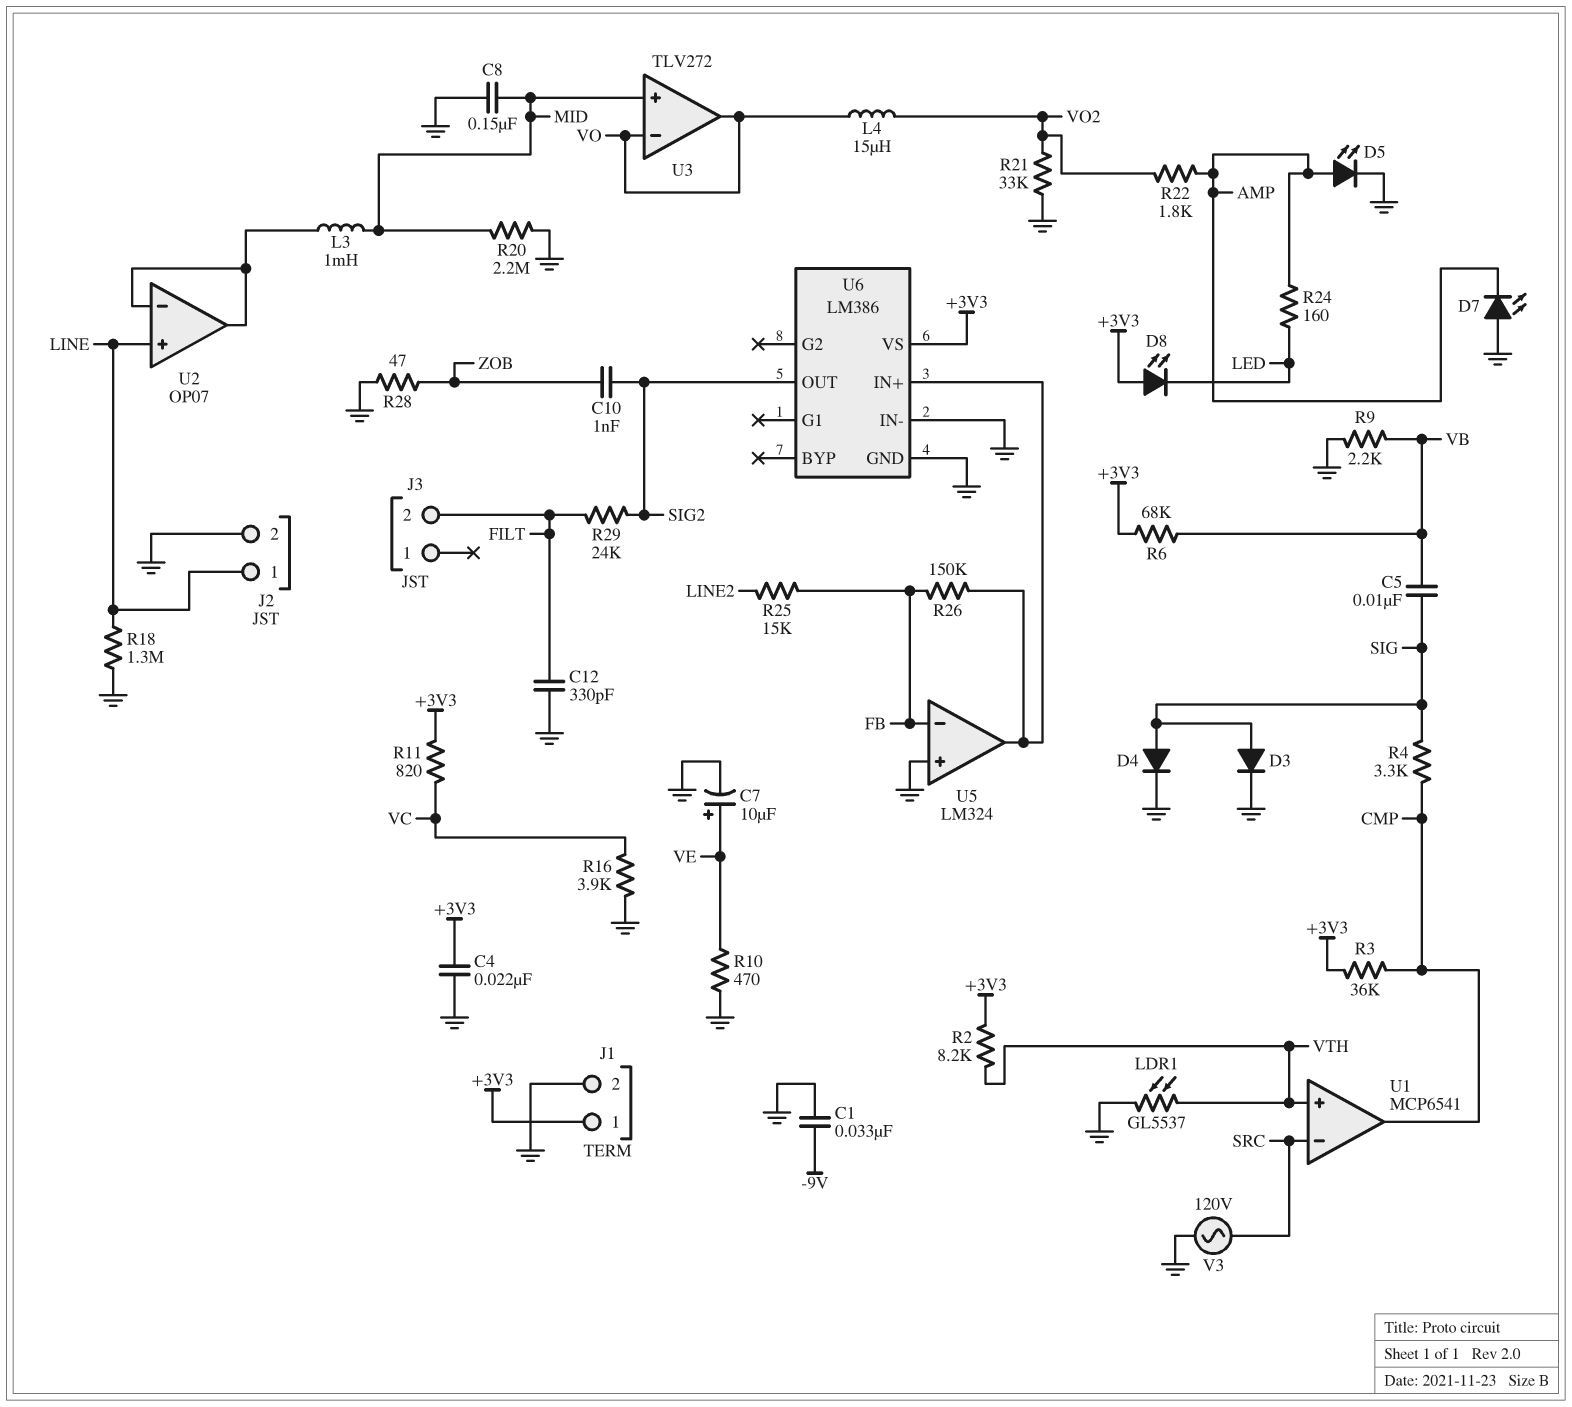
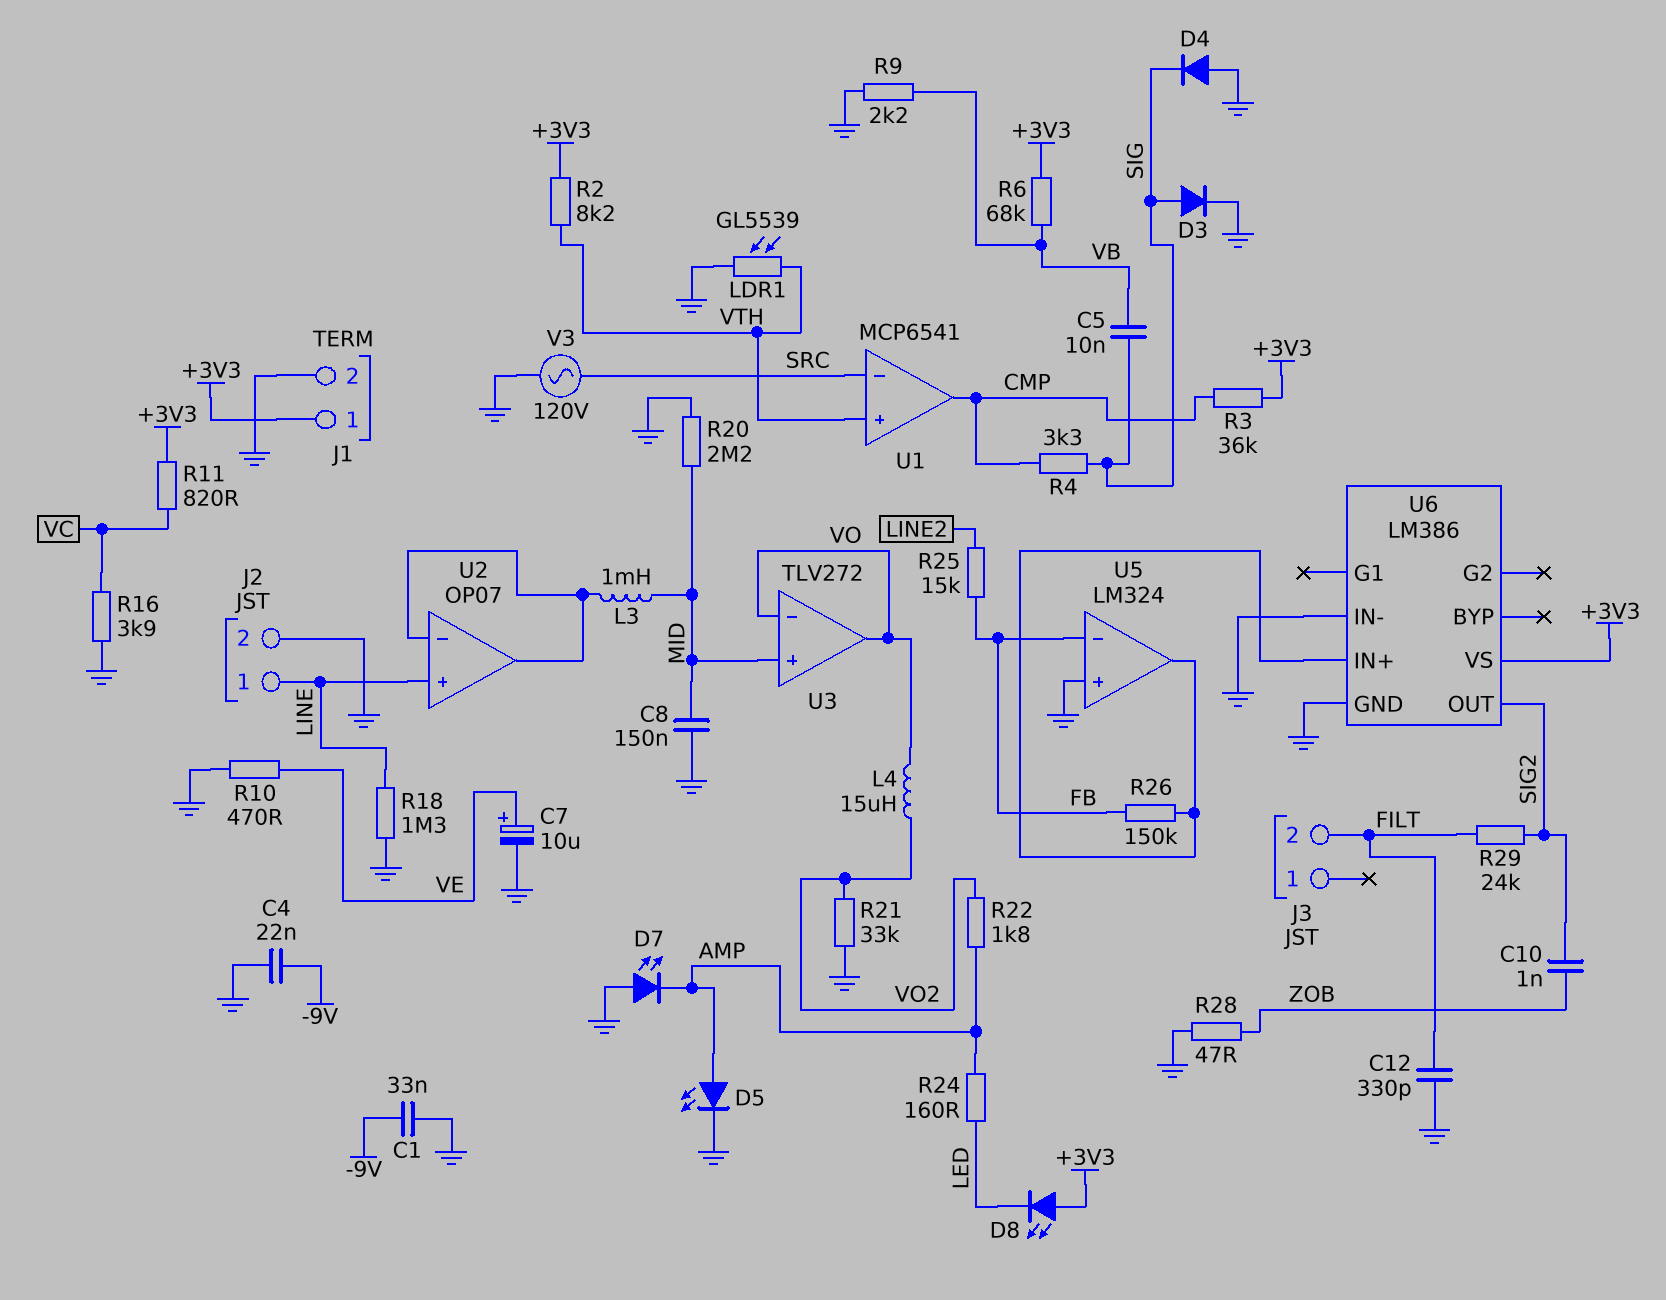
C4: 22nF (+3V3, GND) -> 22nF (-9V, GND)
D4: diode (A SIG, K GND) -> diode (A GND, K SIG)
LDR1: GL5537 (GND, VTH) -> GL5539 (GND, VTH)

